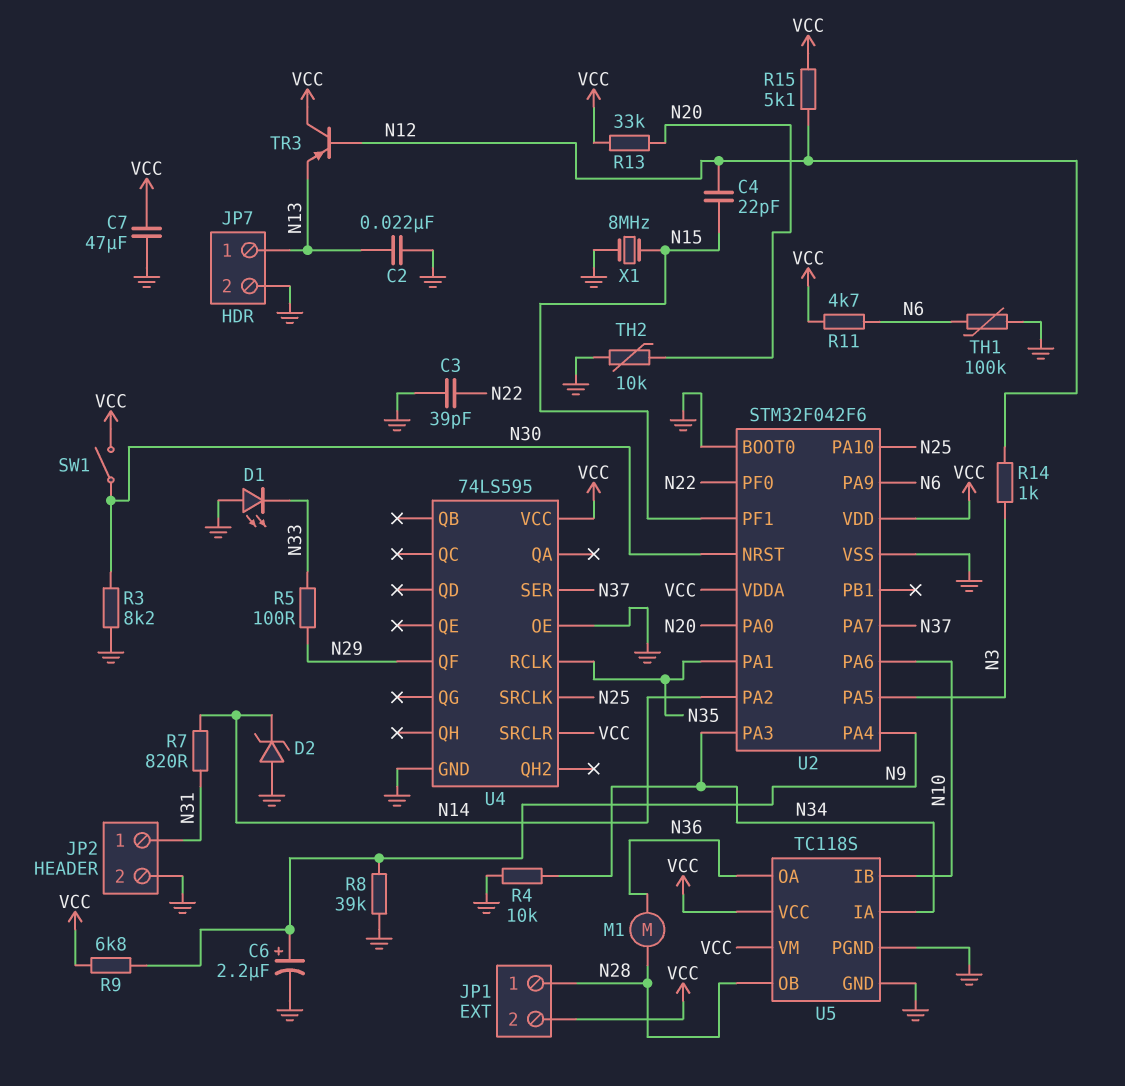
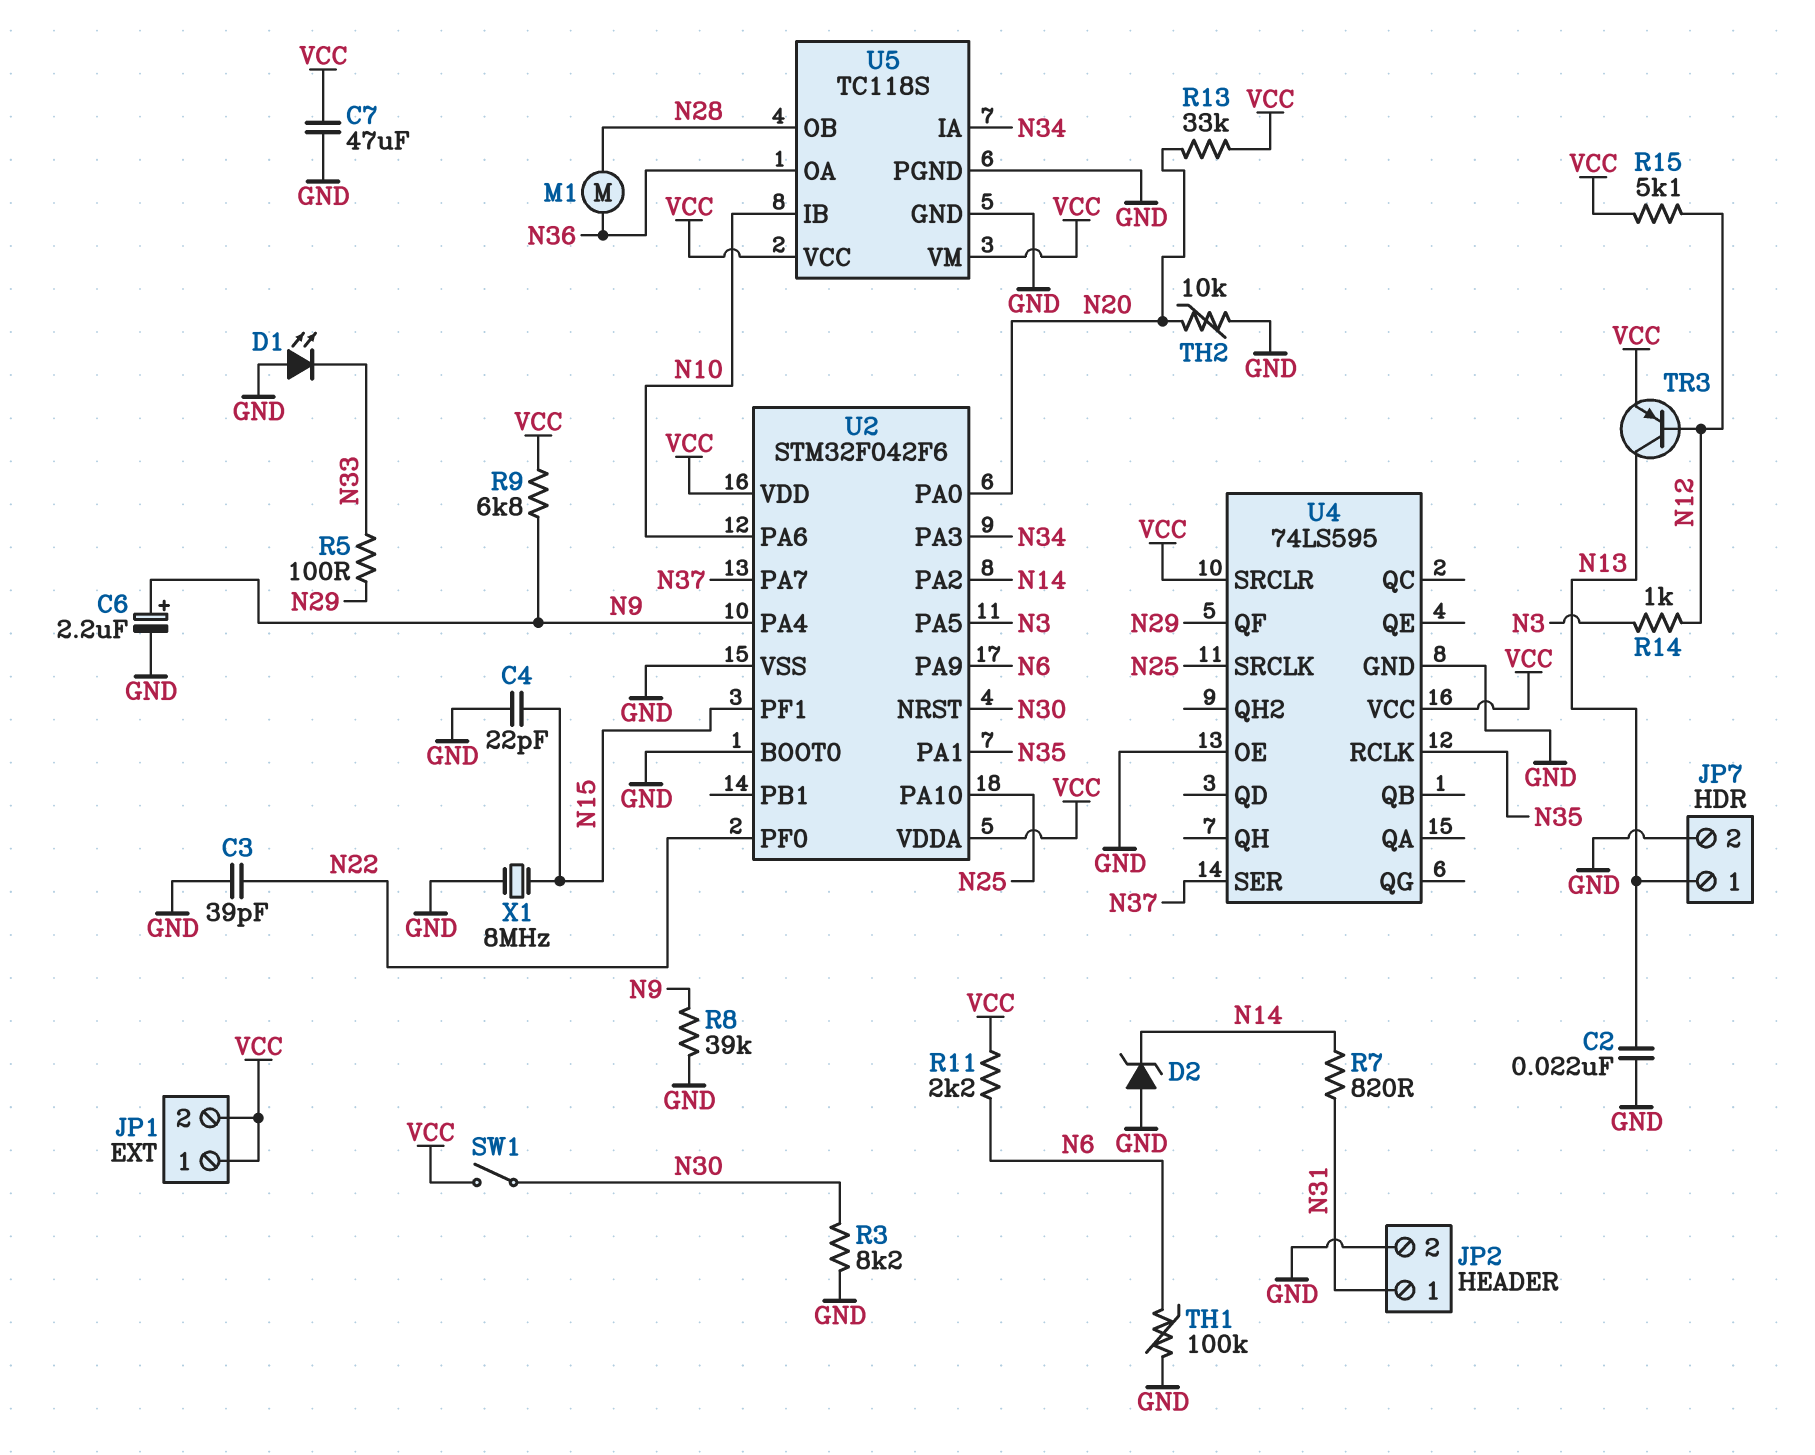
C4: 22pF (N12, N15) -> 22pF (GND, N15)
JP1 pin 1: N28 -> VCC
R4: 10k (GND, N34) -> none
R11: 4.7k (N6, VCC) -> 2.2k (N6, VCC)
TR3: PNP (B N12, C VCC, E N13) -> PNP (B N12, C N13, E VCC)

